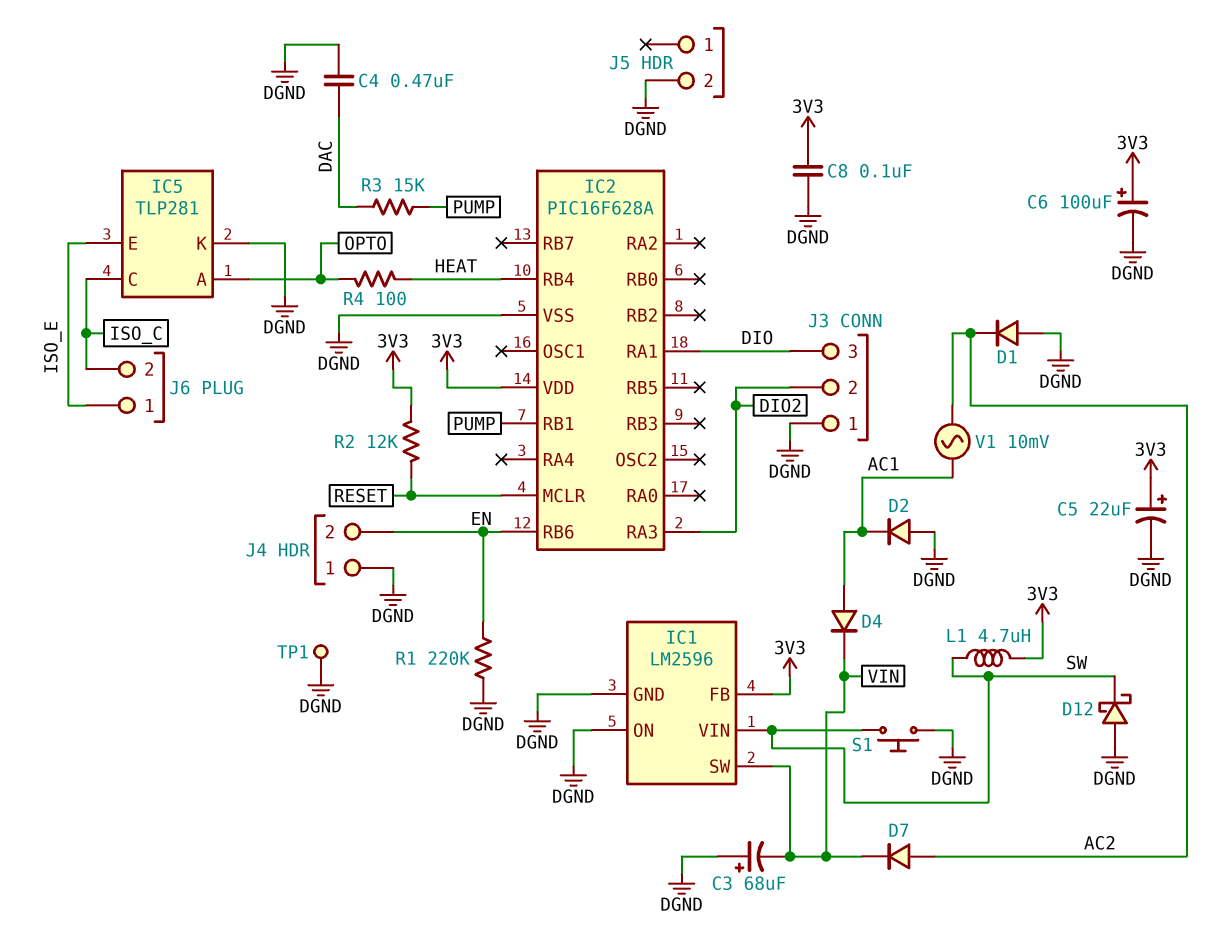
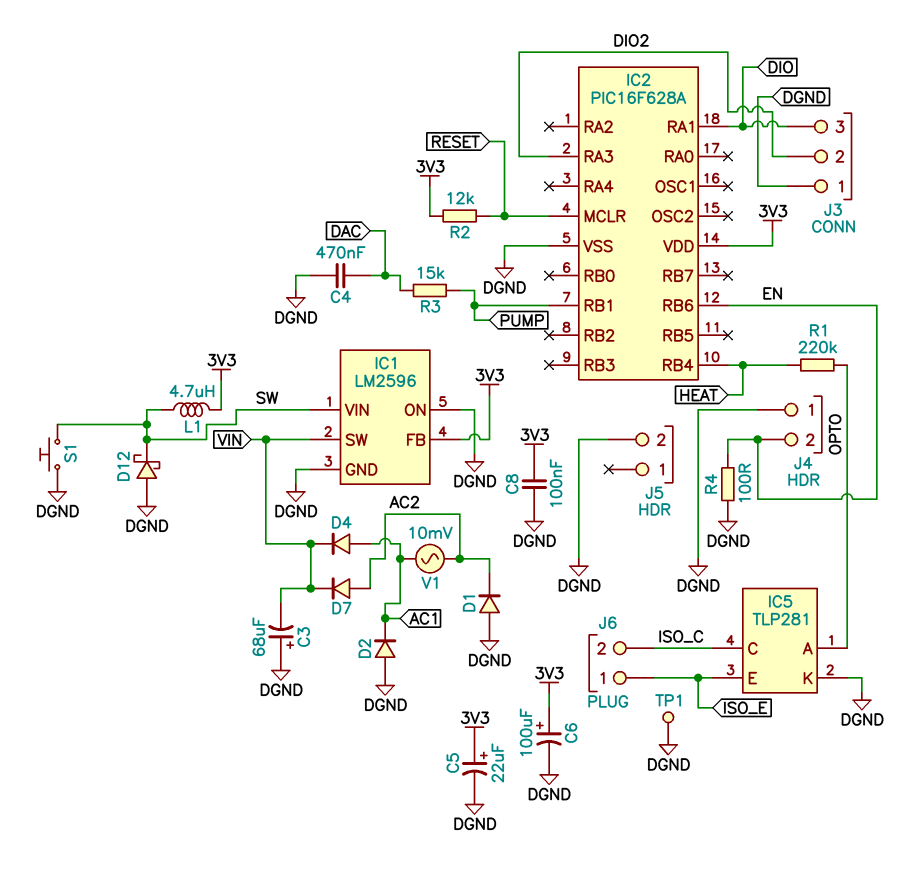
R1: 220k (DGND, EN) -> 220k (HEAT, OPTO)
R4: 100 (HEAT, OPTO) -> 100 (DGND, EN)

